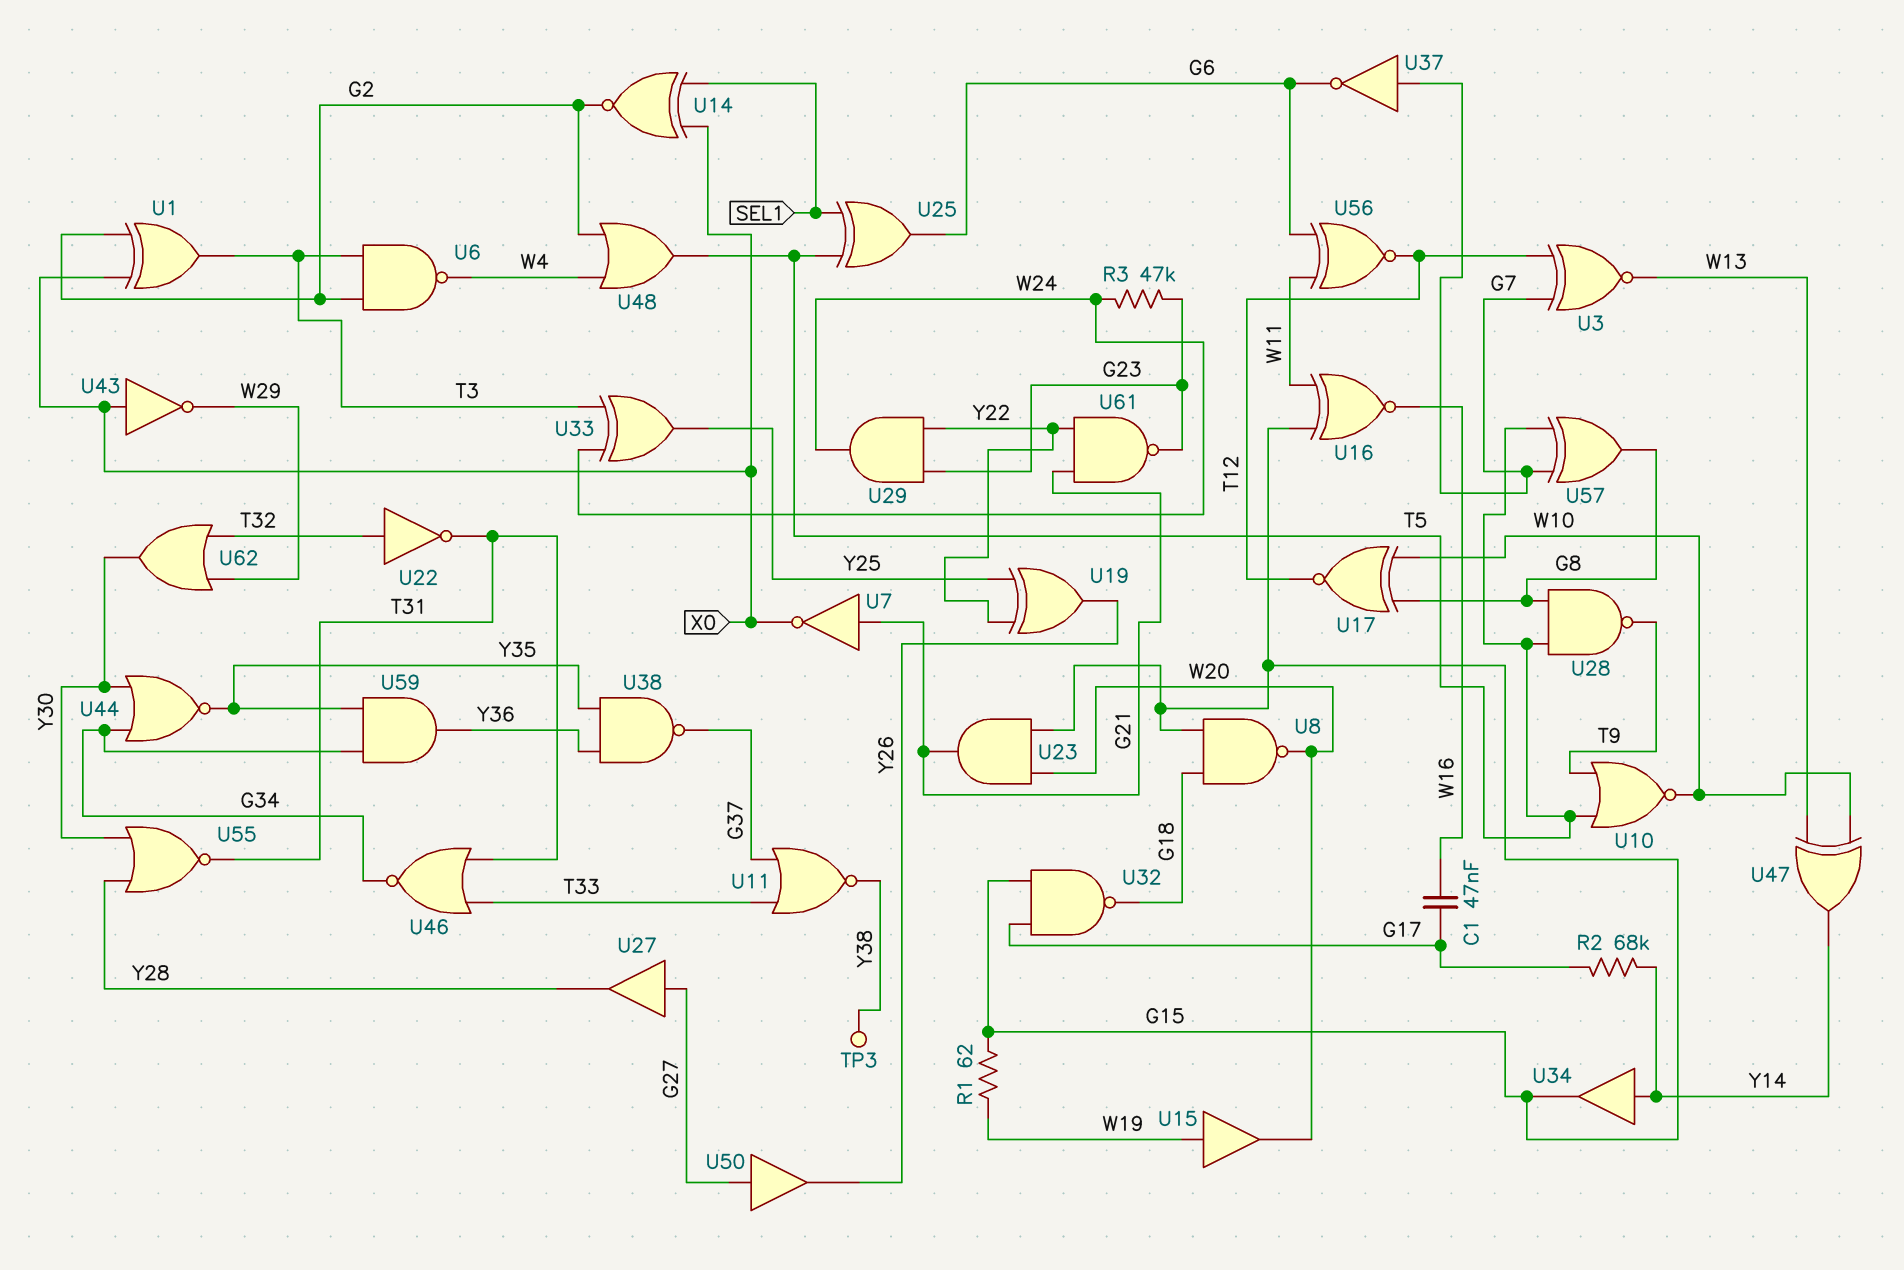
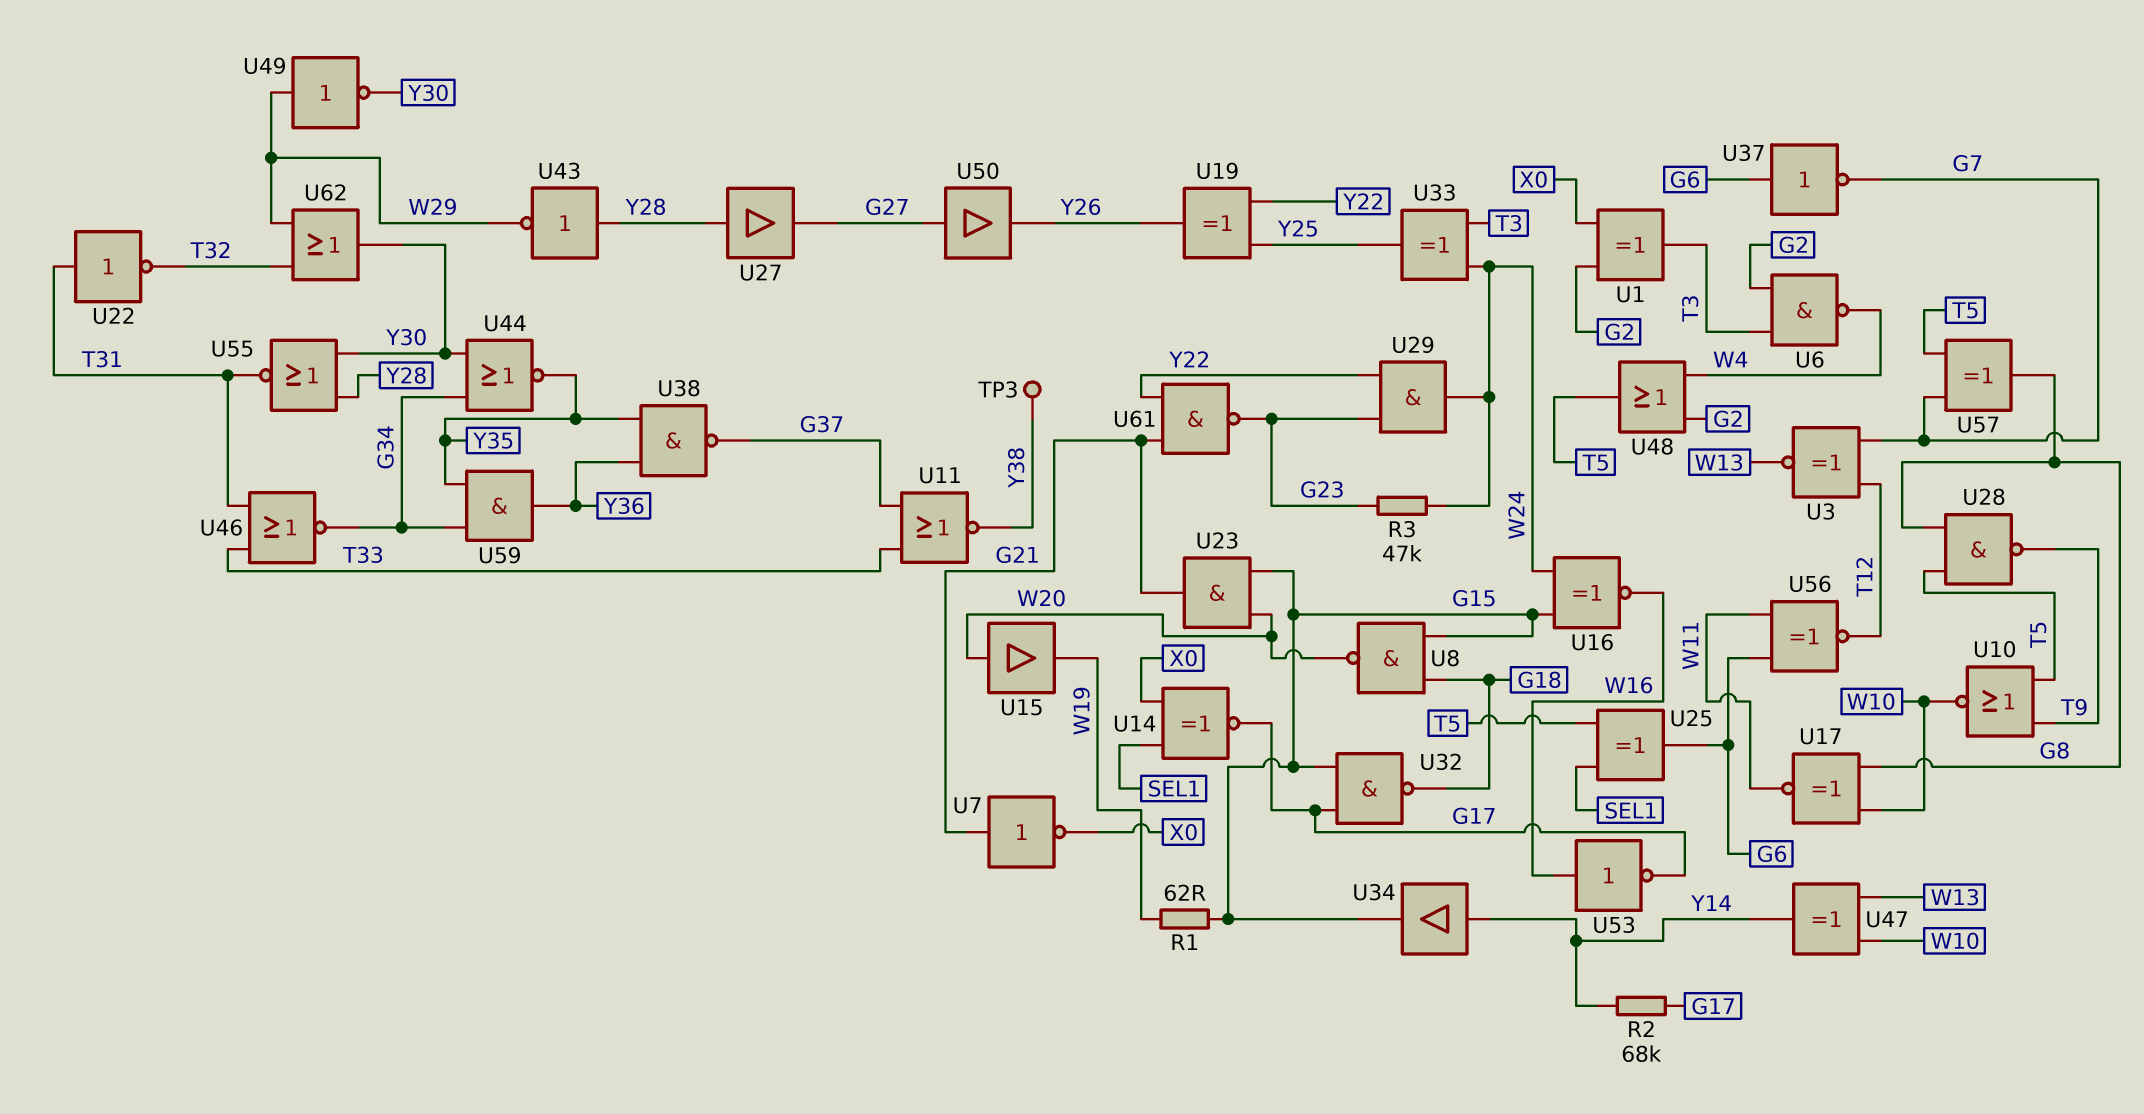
C1: 47nF (G17, W16) -> none
U14: XNOR (in SEL1, in X0, out G2) -> XNOR (in SEL1, in X0, out G17)
U15: buffer (in W19, out W20) -> buffer (in W20, out W19)
U16: XNOR (in G15, in W11, out W16) -> XNOR (in G15, in W24, out W16)
U17: XNOR (in G8, in W10, out T12) -> XNOR (in G8, in W10, out W11)
U22: NOT (in T32, out T31) -> NOT (in T31, out T32)
U27: buffer (in G27, out Y28) -> buffer (in Y28, out G27)
U37: NOT (in G7, out G6) -> NOT (in G6, out G7)
U43: NOT (in X0, out W29) -> NOT (in Y28, out W29)
U49: none -> NOT (in W29, out Y30)
U53: none -> NOT (in W16, out G17)

